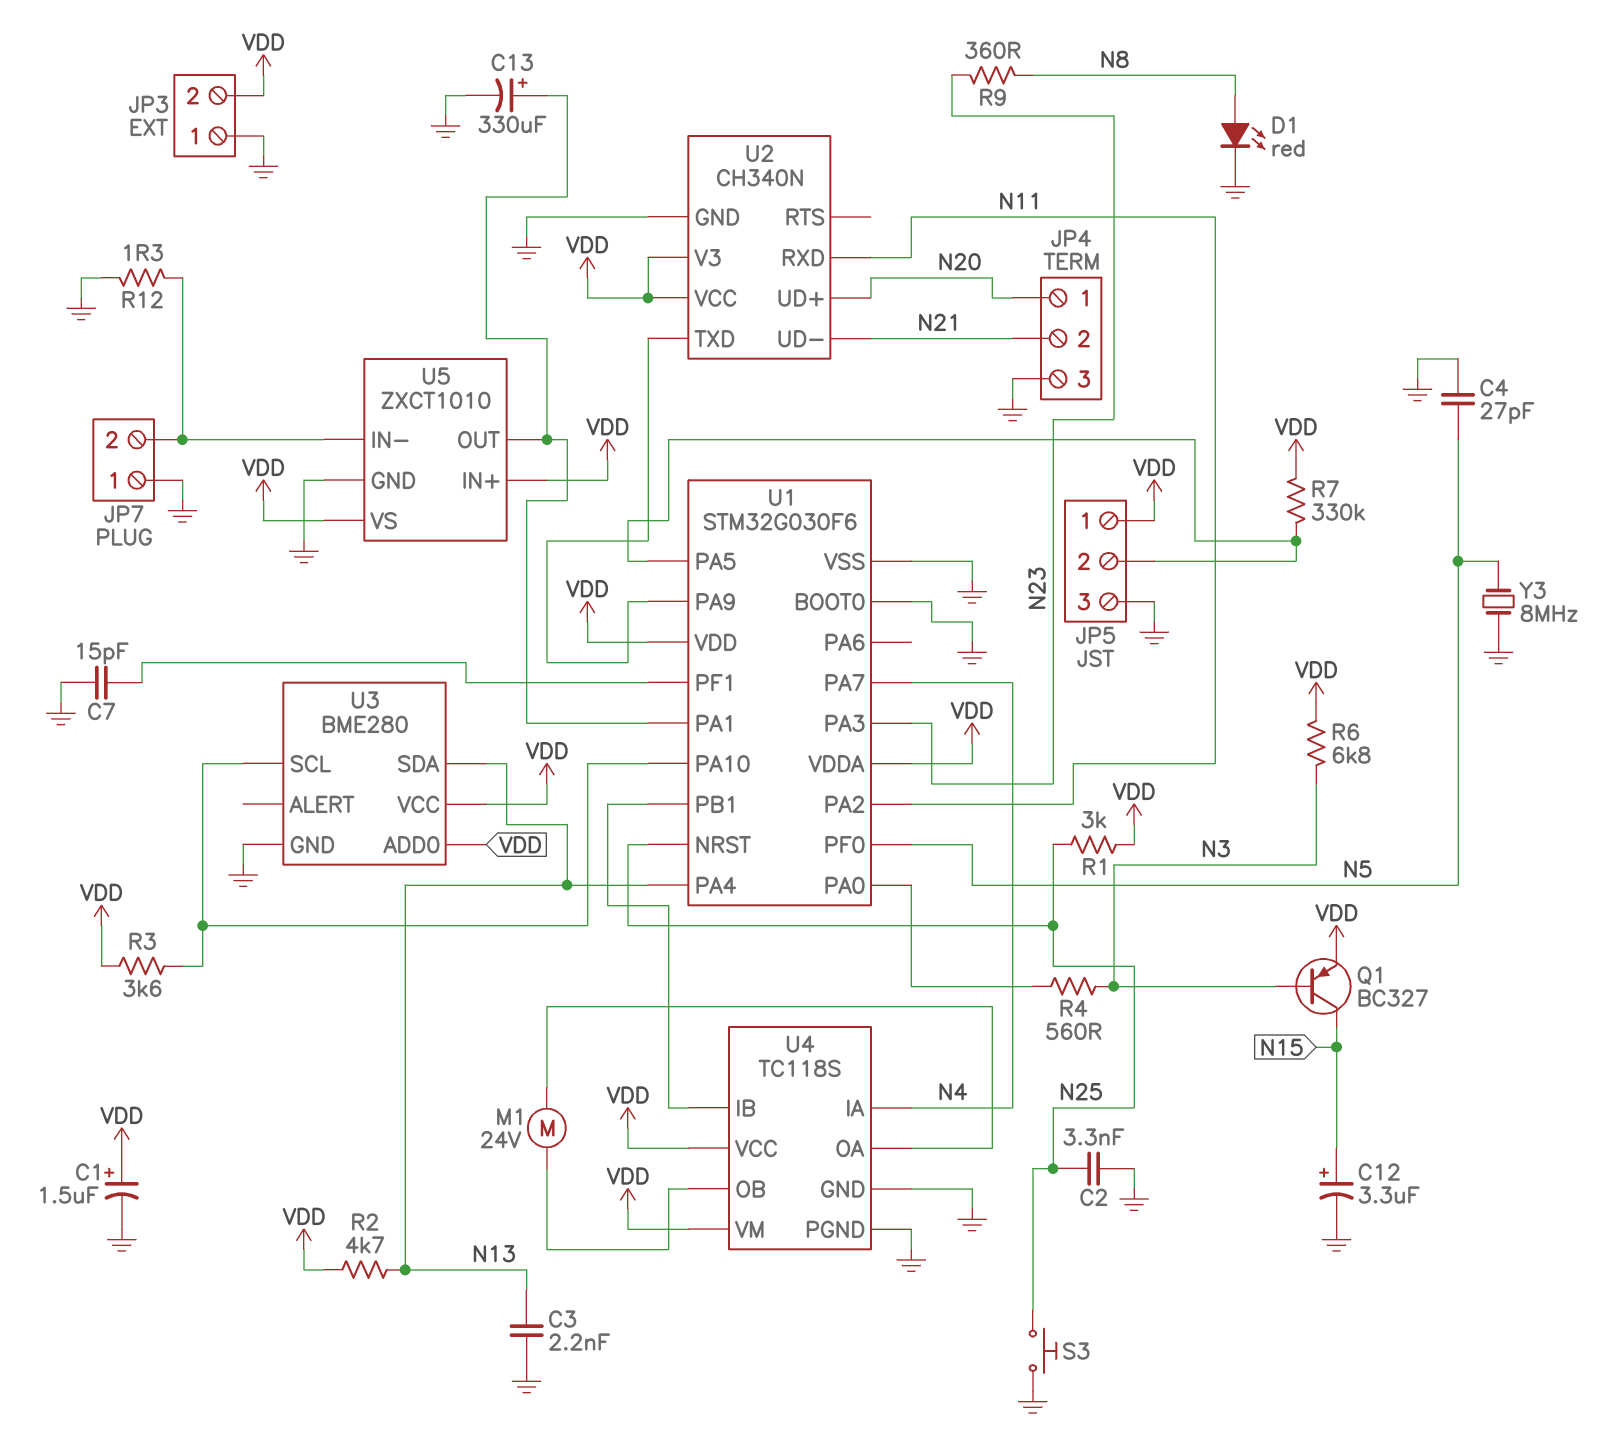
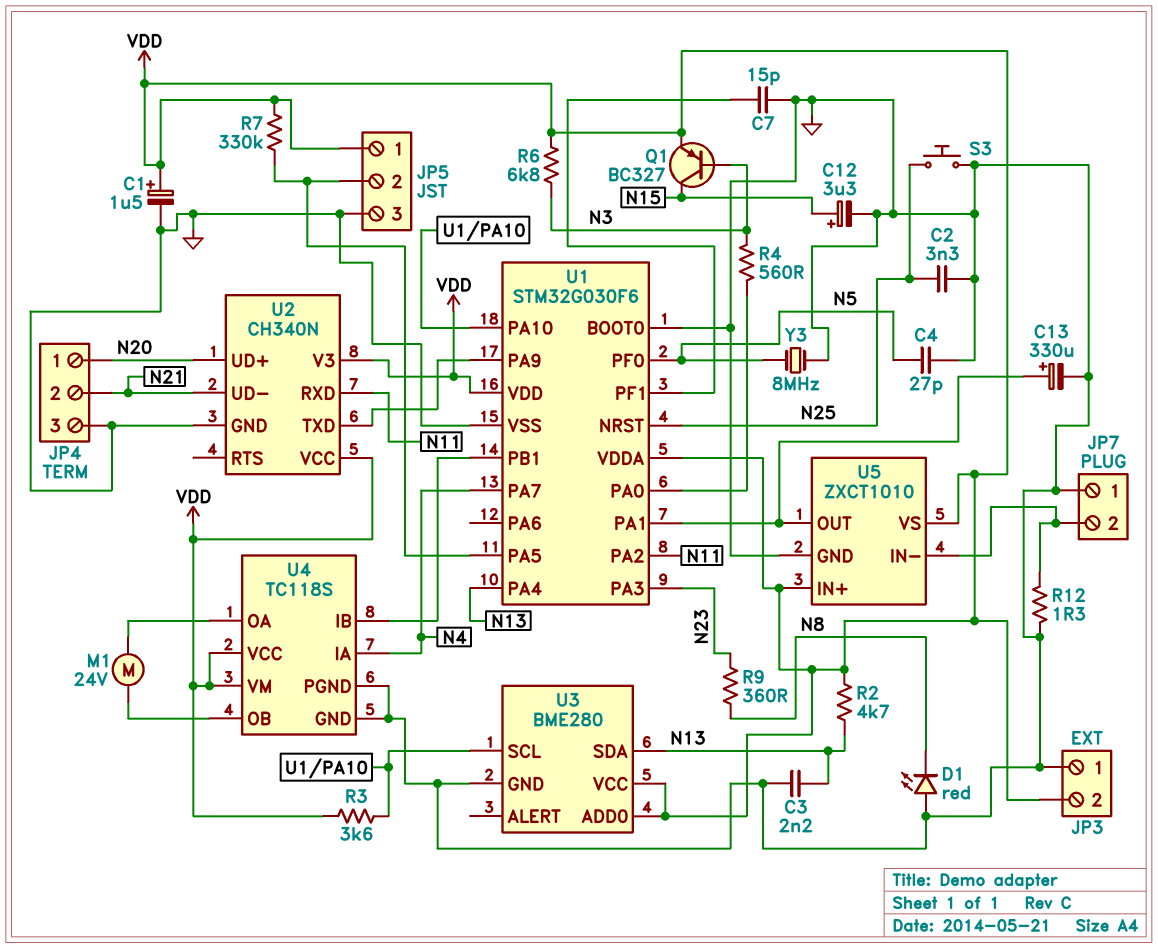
D1: LED red (A N8, K GND) -> LED red (A GND, K N8)
R1: 3k (N25, VDD) -> none

